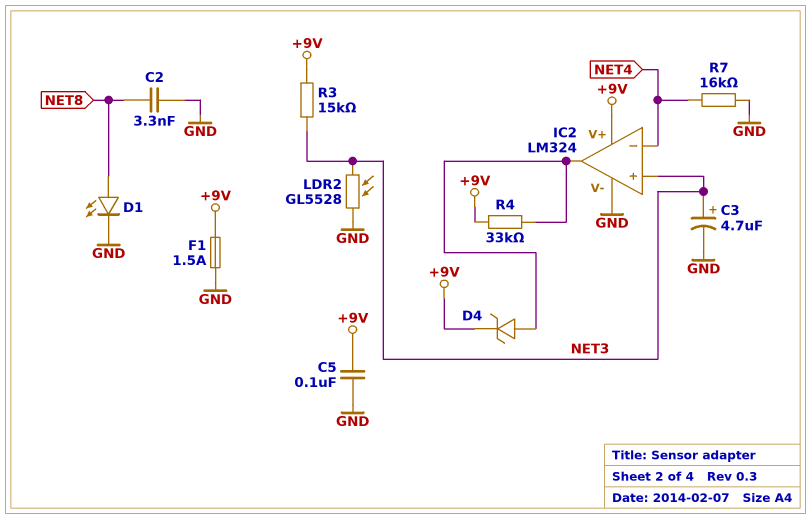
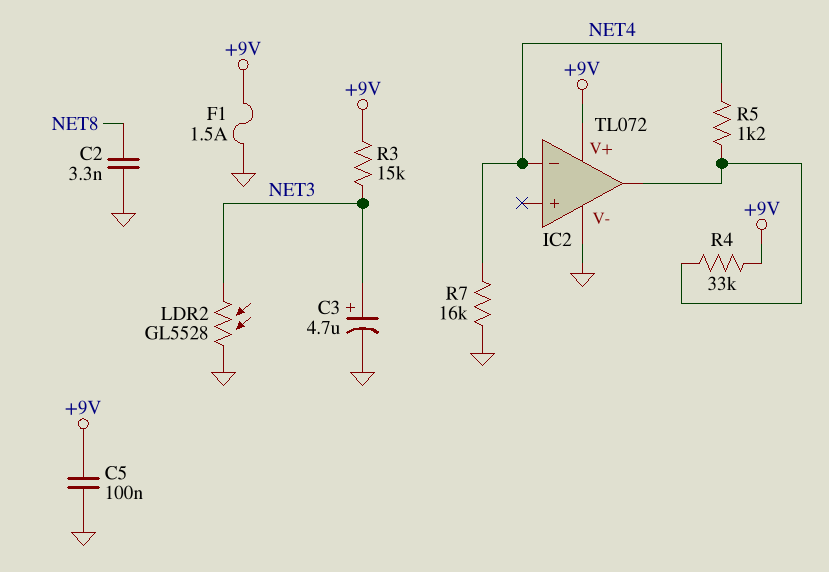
D1: LED (A NET8, K GND) -> none
D4: zener (A IC2/out, K +9V) -> none
IC2: LM324 -> TL072
IC2 pin in+: NET3 -> none
R5: none -> 1.2k (IC2/out, NET4)

